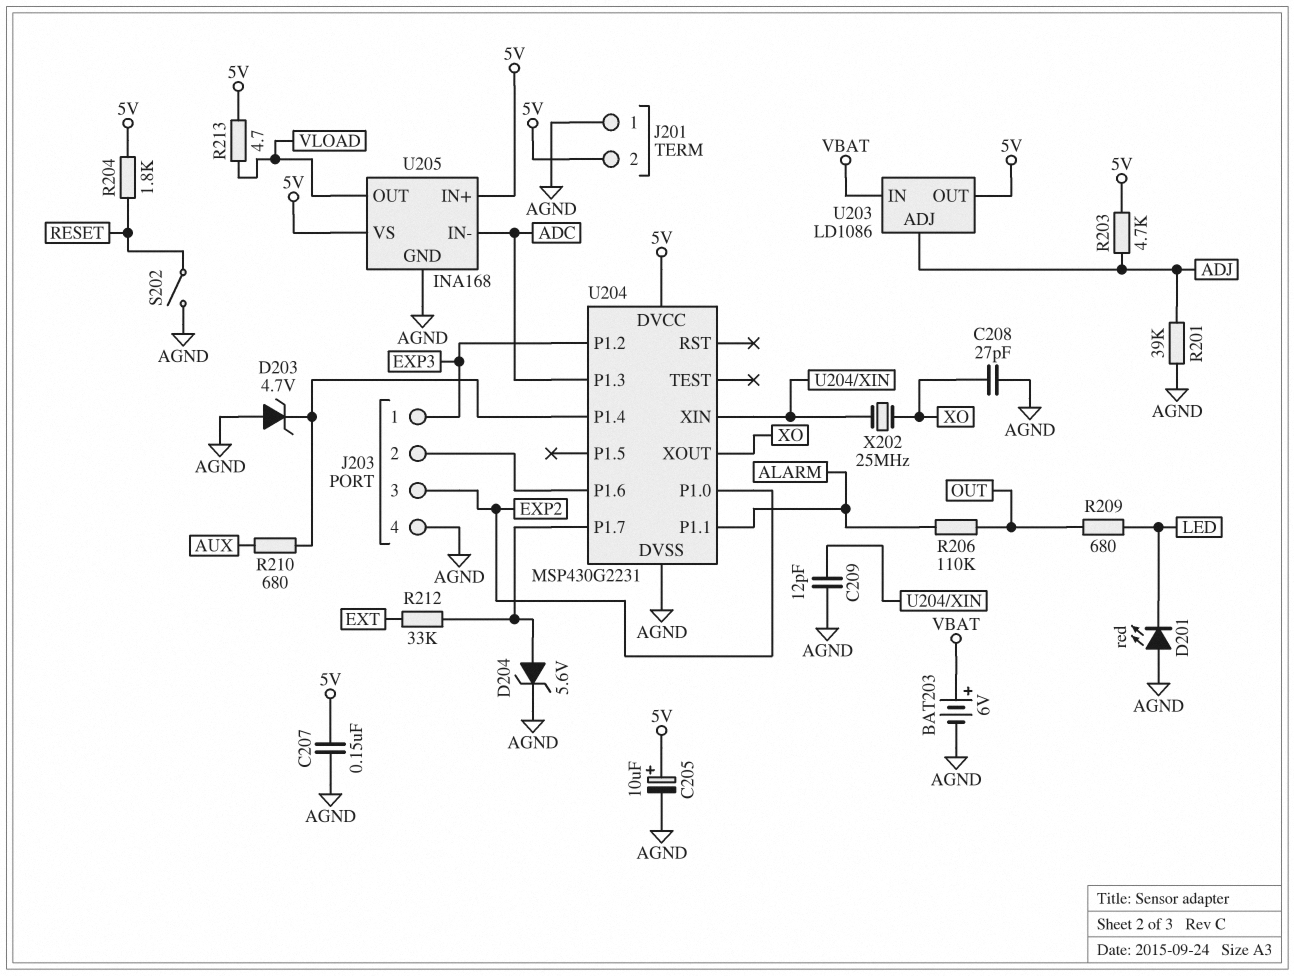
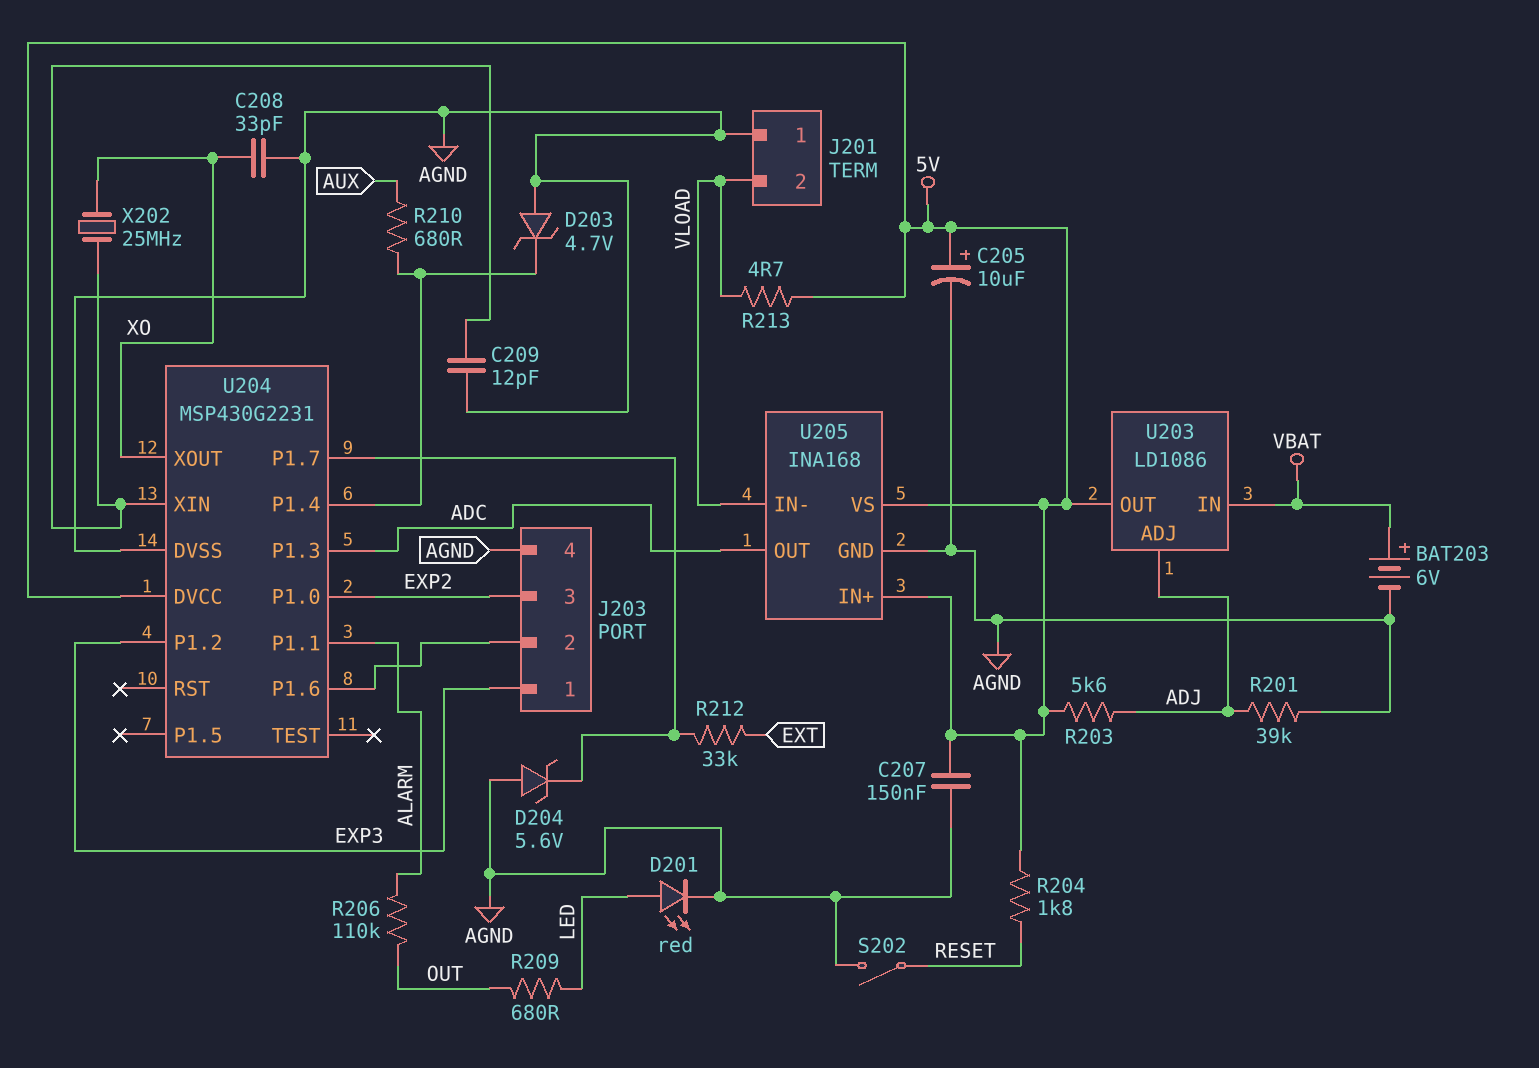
C208: 27pF (AGND, XO) -> 33pF (AGND, XO)
D201: LED red (A AGND, K LED) -> LED red (A LED, K AGND)
D204: zener 5.6V (A U204/P1.7, K AGND) -> zener 5.6V (A AGND, K U204/P1.7)
J201 pin 2: 5V -> VLOAD
R203: 4.7k (5V, ADJ) -> 5.6k (5V, ADJ)
U205 pin IN-: ADC -> VLOAD
U205 pin OUT: VLOAD -> ADC

